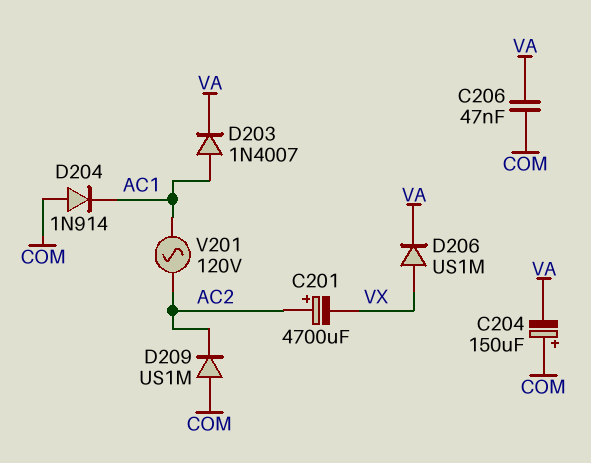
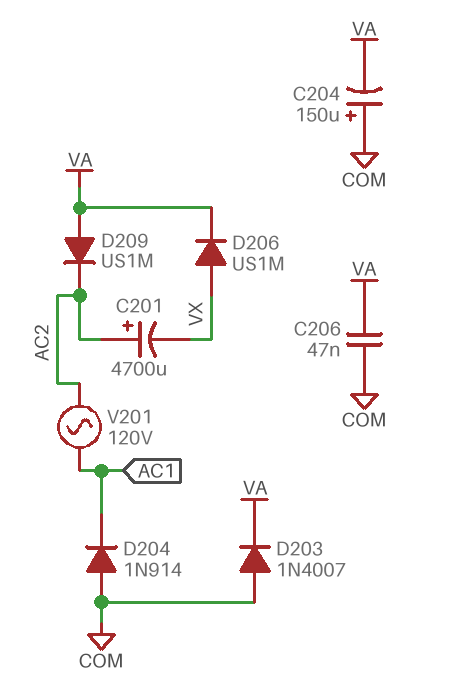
D203: diode 1N4007 (A AC1, K VA) -> diode 1N4007 (A COM, K VA)
D209: diode US1M (A COM, K AC2) -> diode US1M (A VA, K AC2)

